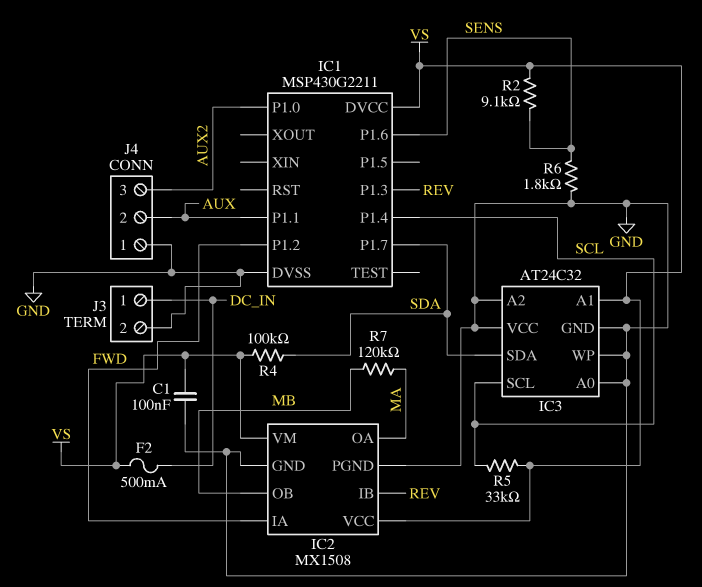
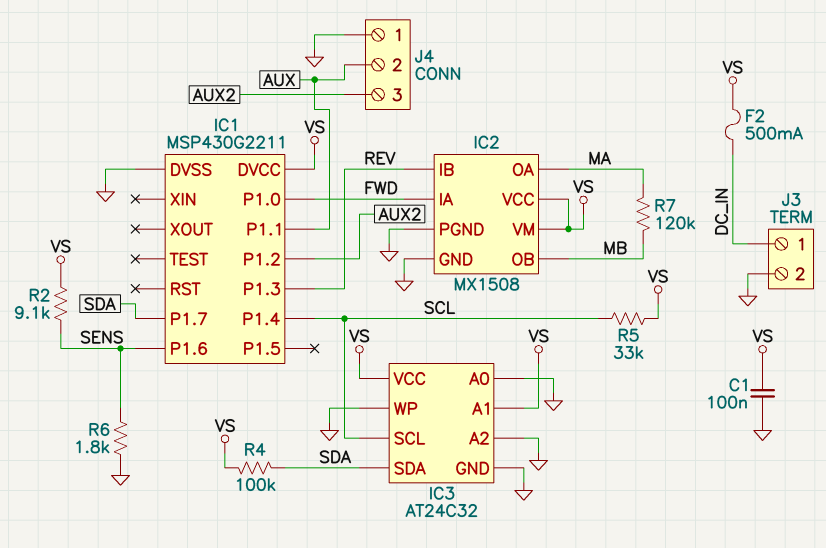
IC1 pin P1.0: AUX2 -> FWD
IC1 pin P1.2: FWD -> AUX2
IC3 pin VCC: GND -> VS

